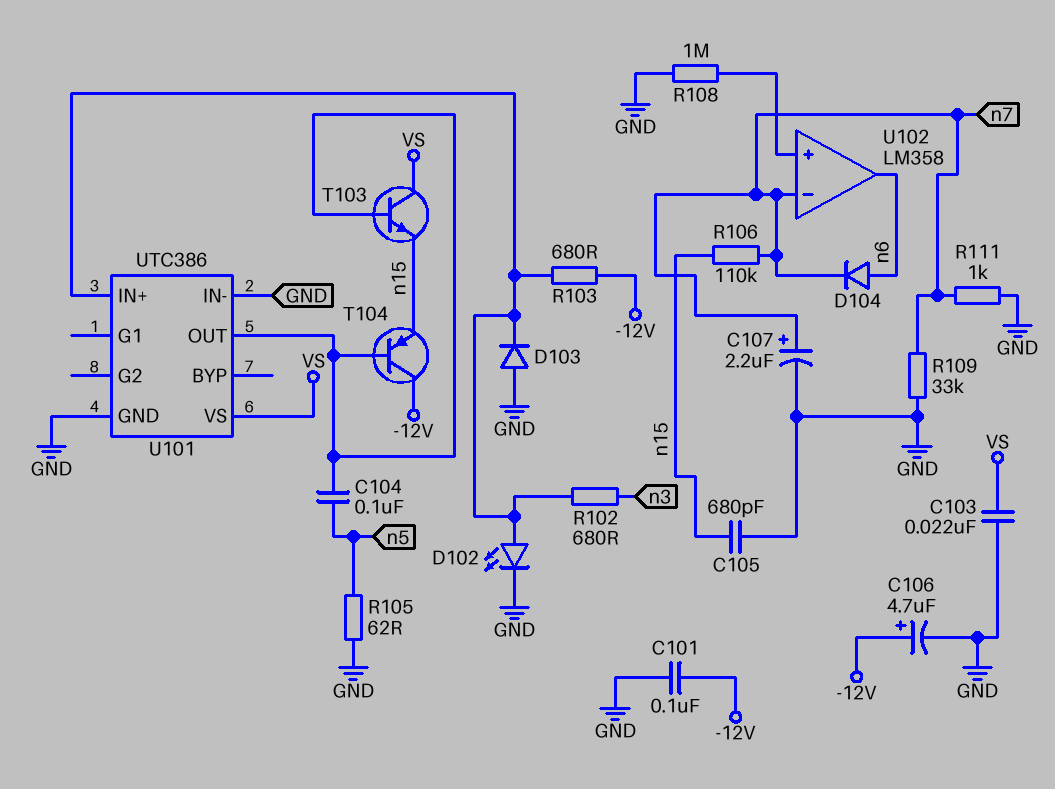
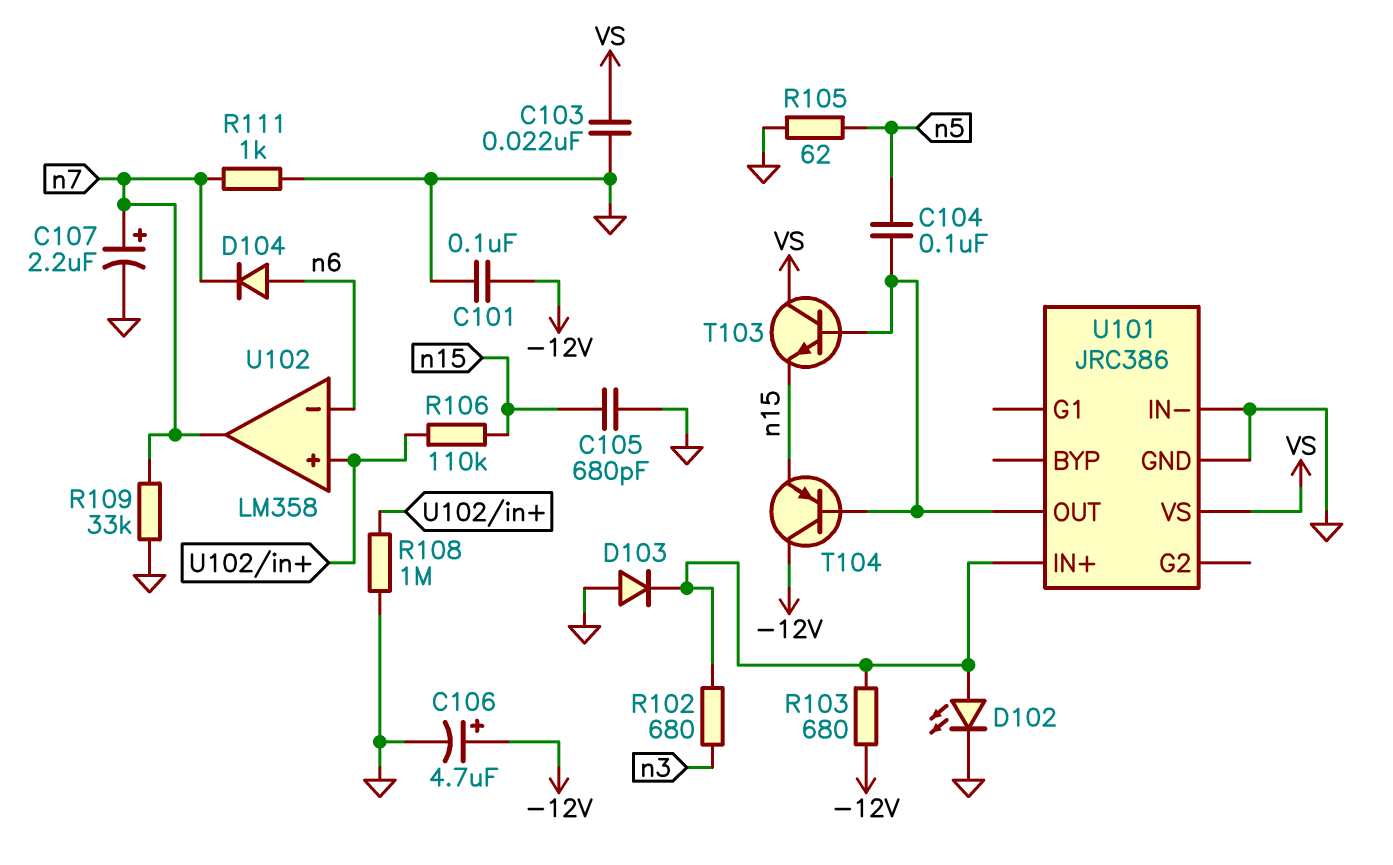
R106: 110k (n7, n15) -> 110k (U102/in+, n15)
U101: UTC386 -> JRC386
U102 pin in-: n7 -> n6
U102 pin out: n6 -> n7

